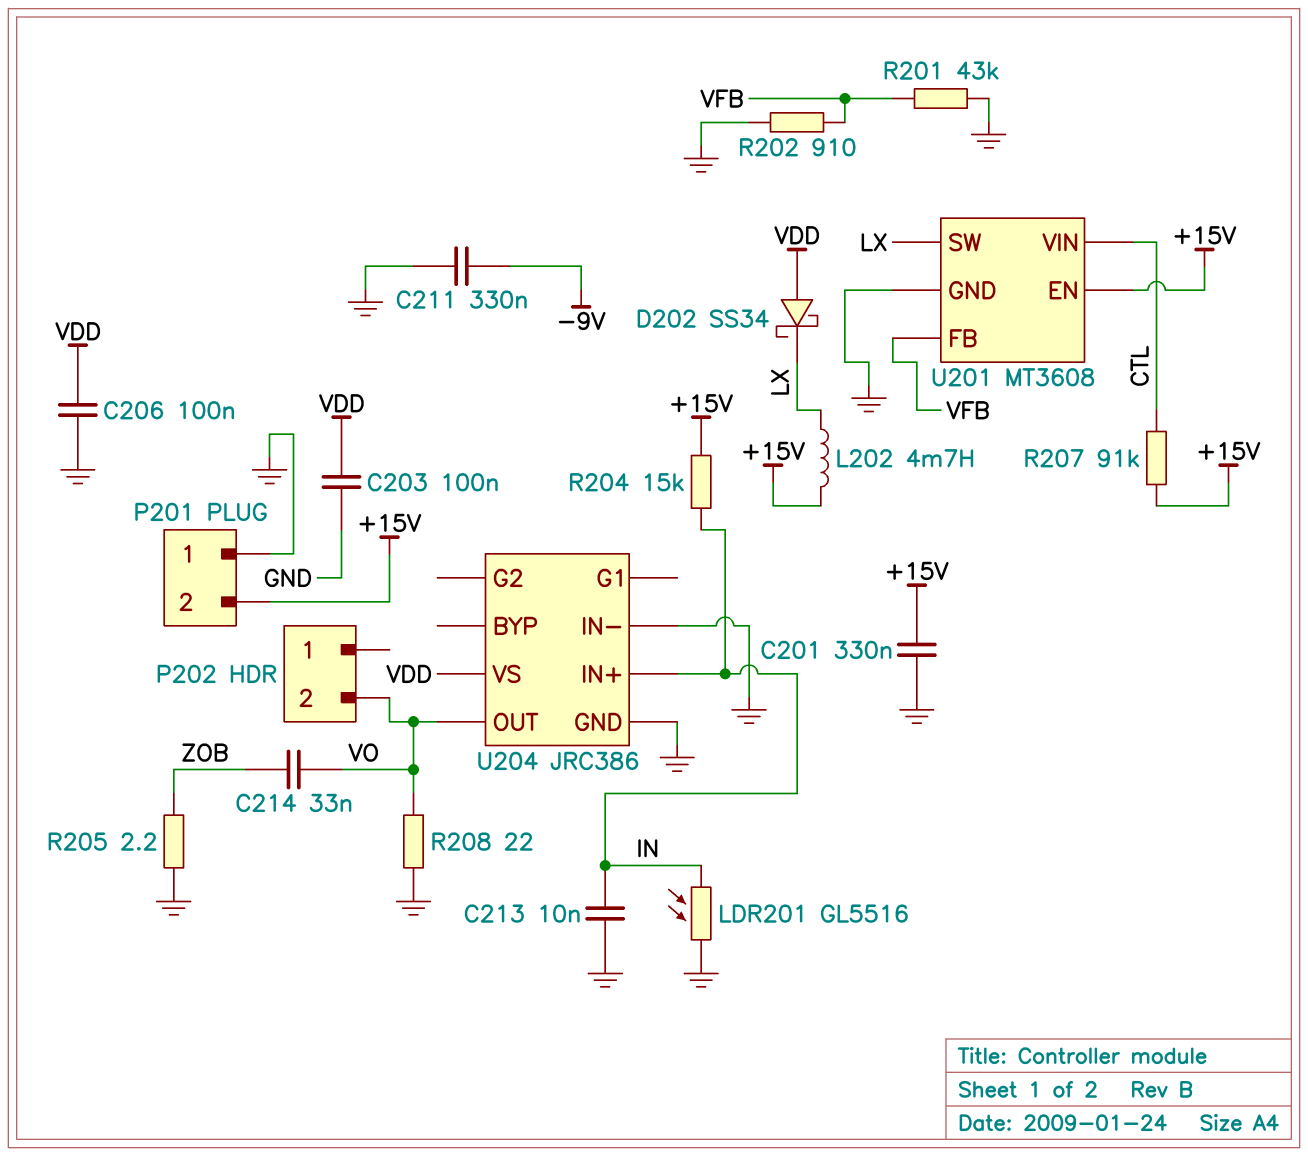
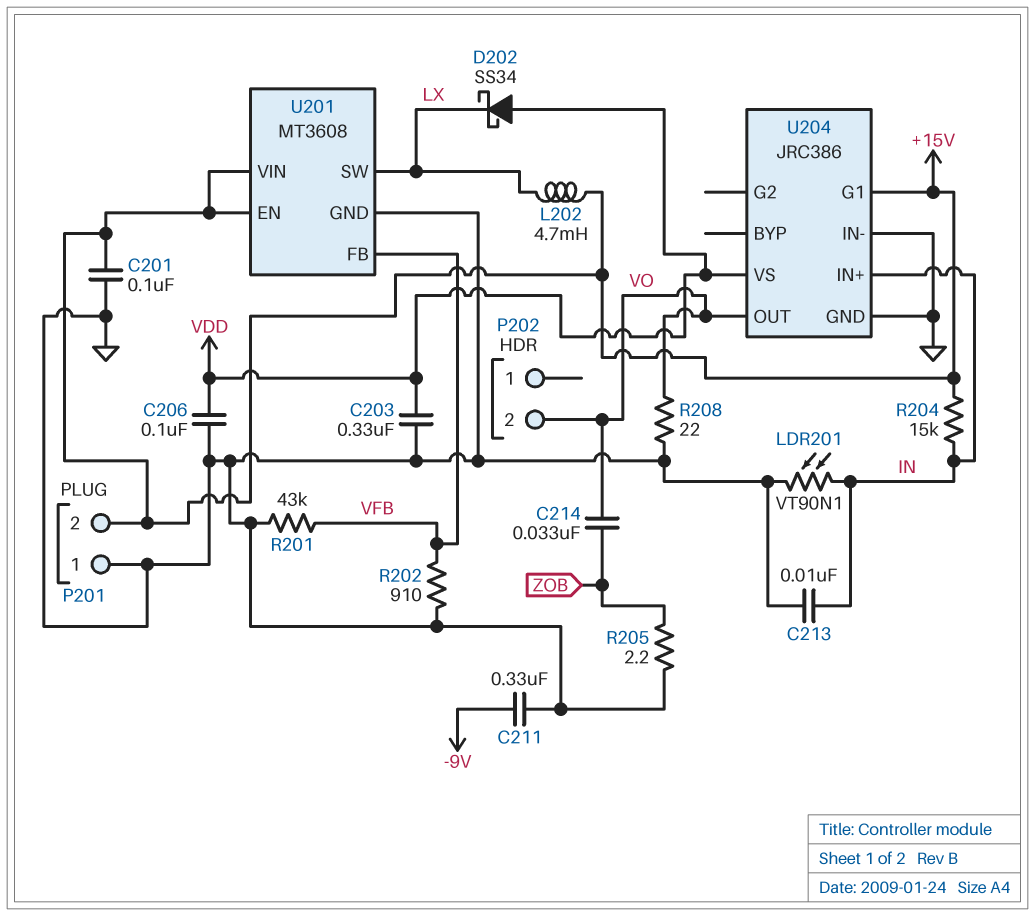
C201: 330nF (+15V, GND) -> 100nF (+15V, GND)
C203: 100nF (GND, VDD) -> 330nF (GND, VDD)
LDR201: GL5516 (GND, IN) -> VT90N1 (GND, IN)
R207: 91k (+15V, CTL) -> none
U201 pin VIN: CTL -> +15V
U204 pin G1: none -> +15V

